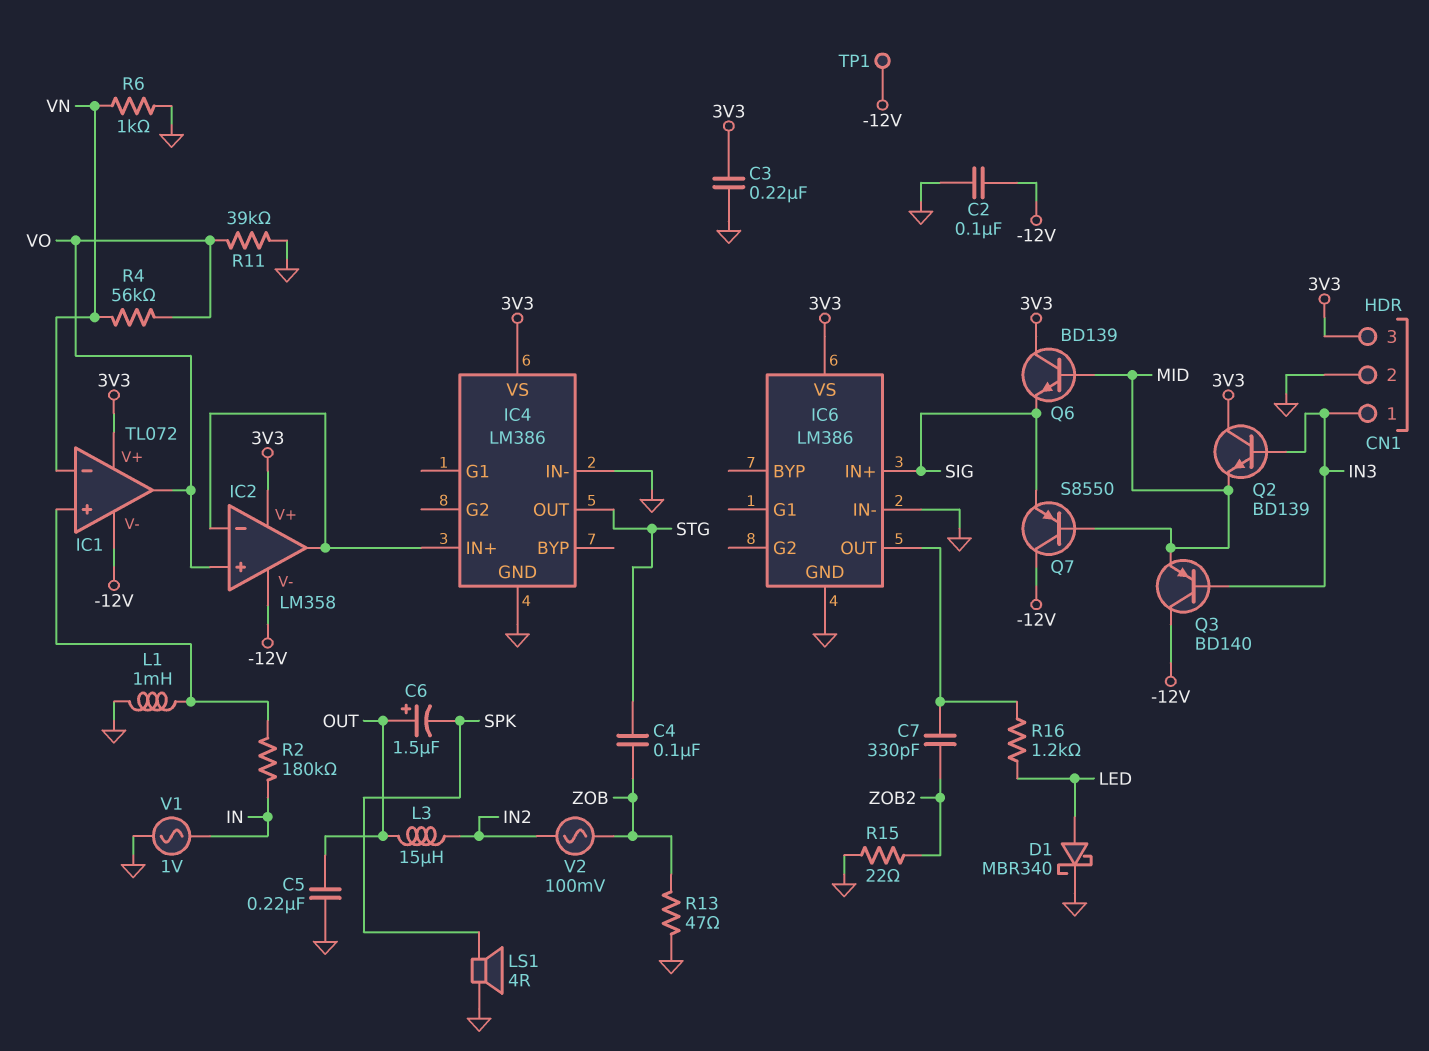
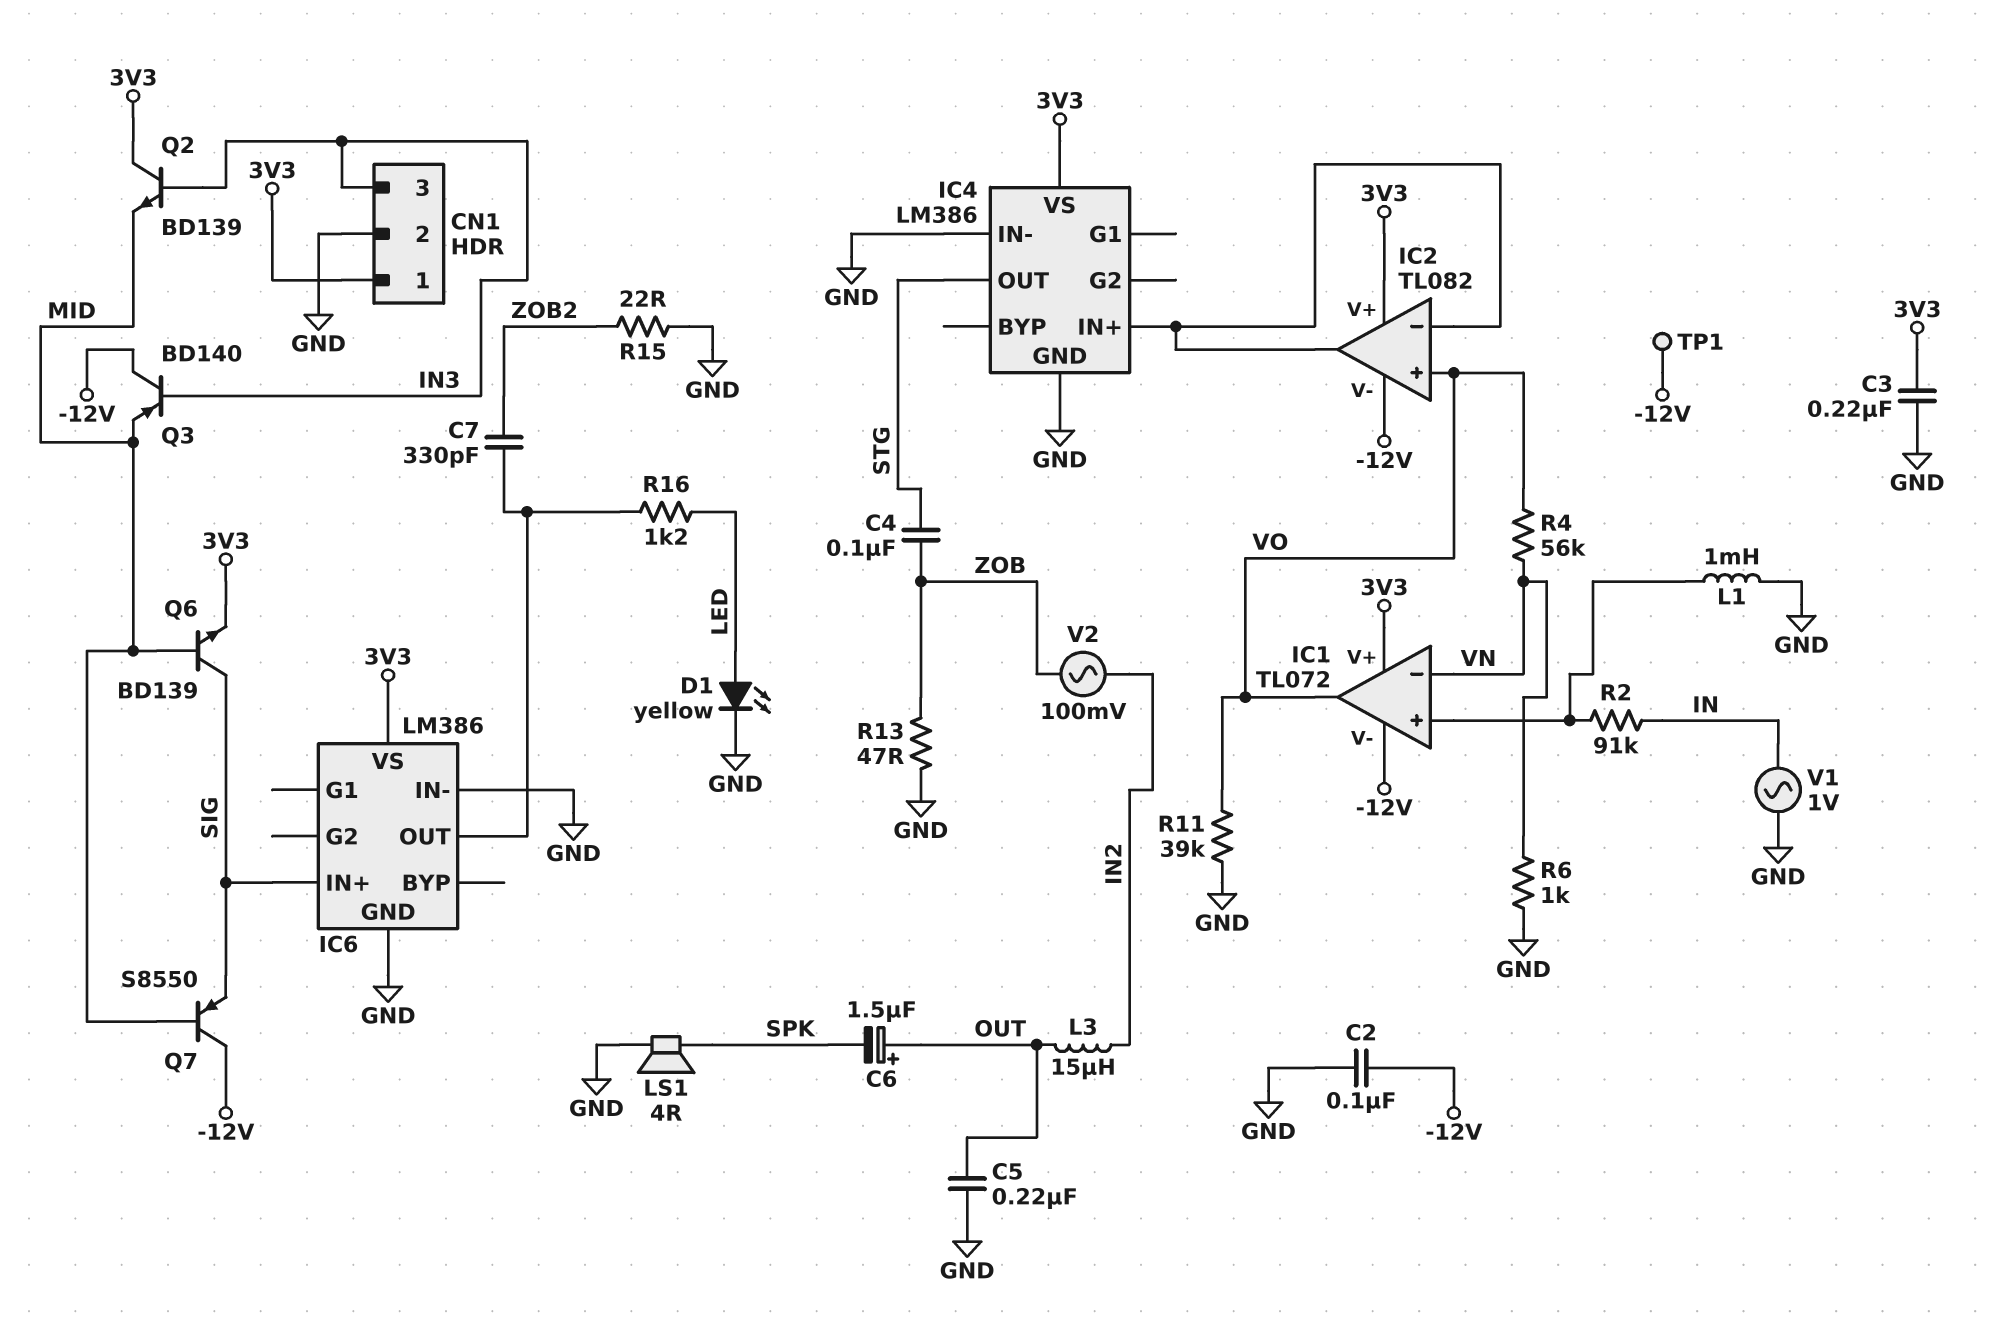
CN1 pin 1: IN3 -> 3V3
CN1 pin 3: 3V3 -> IN3
D1: schottky MBR340 (A LED, K GND) -> LED yellow (A LED, K GND)
IC2: LM358 -> TL082
Q6: NPN BD139 (B MID, C 3V3, E SIG) -> NPN BD139 (B MID, C SIG, E 3V3)
R2: 180k (IC1/in+, IN) -> 91k (IC1/in+, IN)

